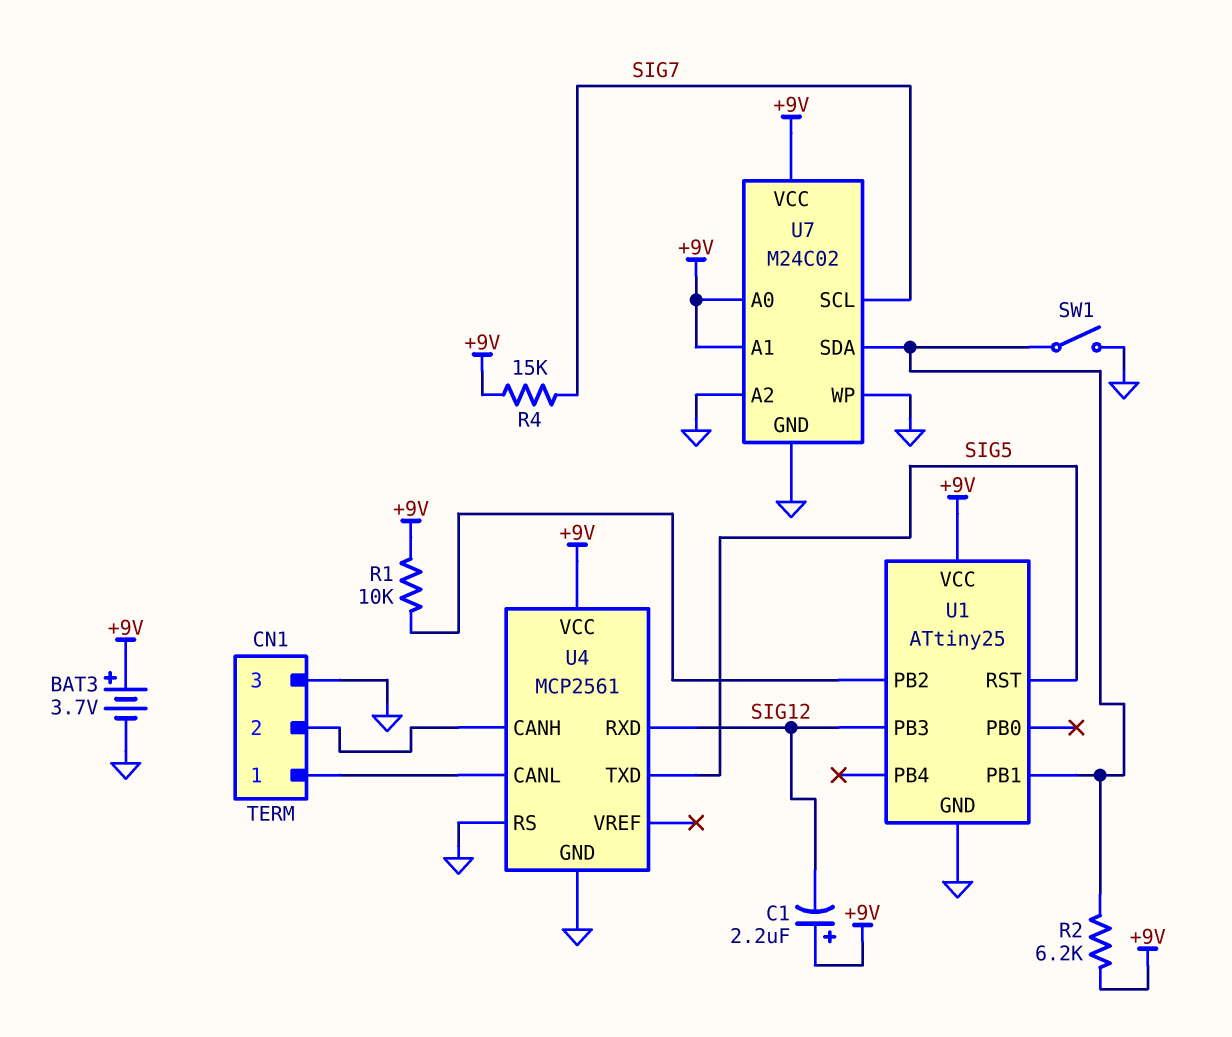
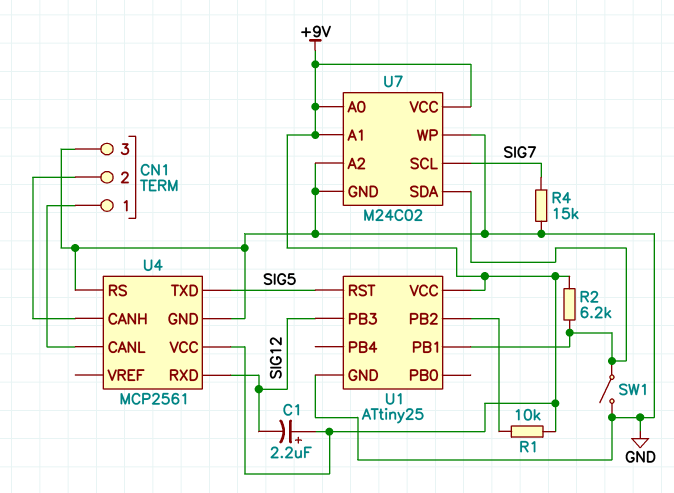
BAT3: 3.7V (plus +9V, minus GND) -> none
R4: 15k (+9V, SIG7) -> 15k (GND, SIG7)

